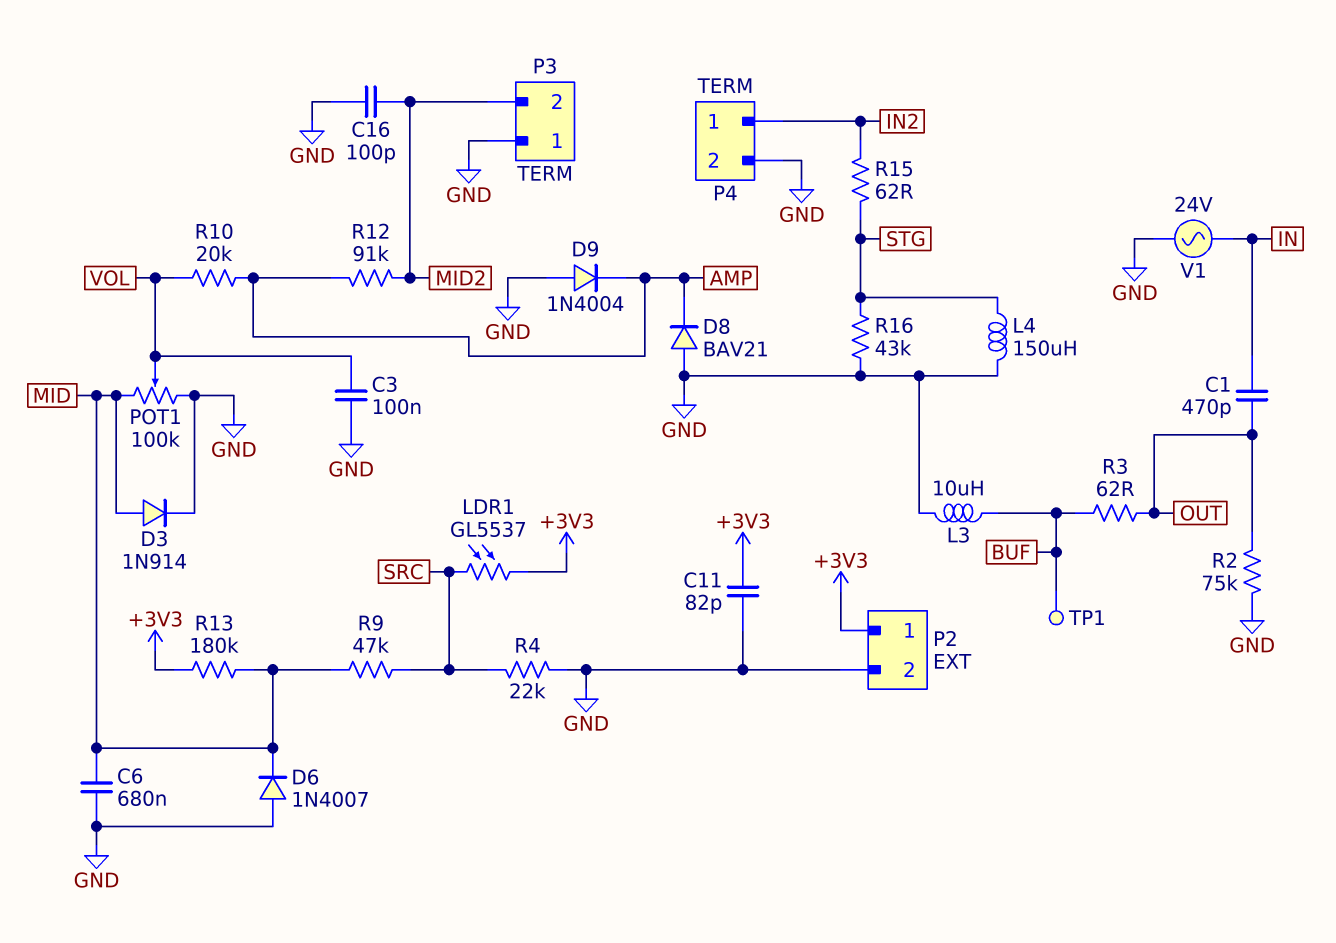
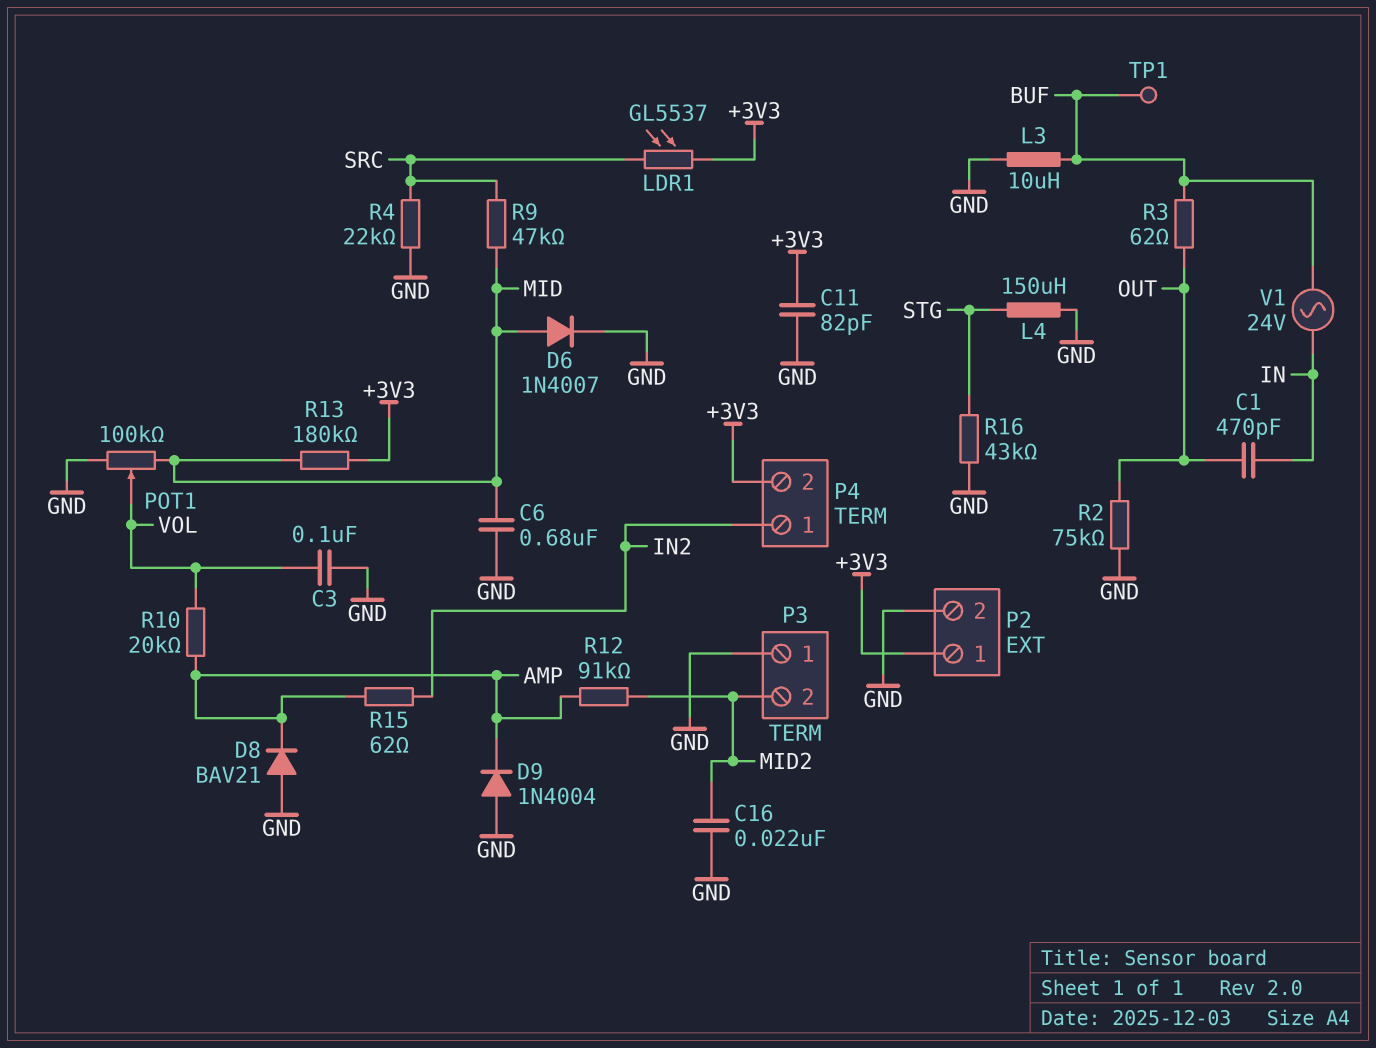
C16: 100pF (GND, MID2) -> 22nF (GND, MID2)
D3: diode 1N914 (A MID, K GND) -> none
D6: diode 1N4007 (A GND, K MID) -> diode 1N4007 (A MID, K GND)
P4 pin 2: GND -> +3V3
R15: 62 (IN2, STG) -> 62 (AMP, IN2)
V1: AC 24V (GND, IN) -> AC 24V (BUF, IN)

